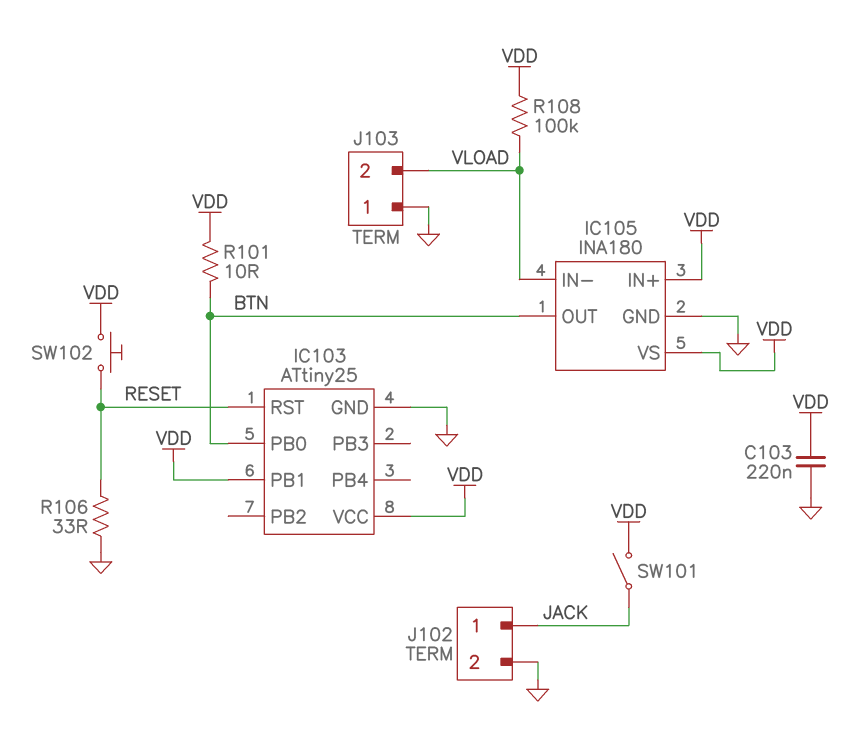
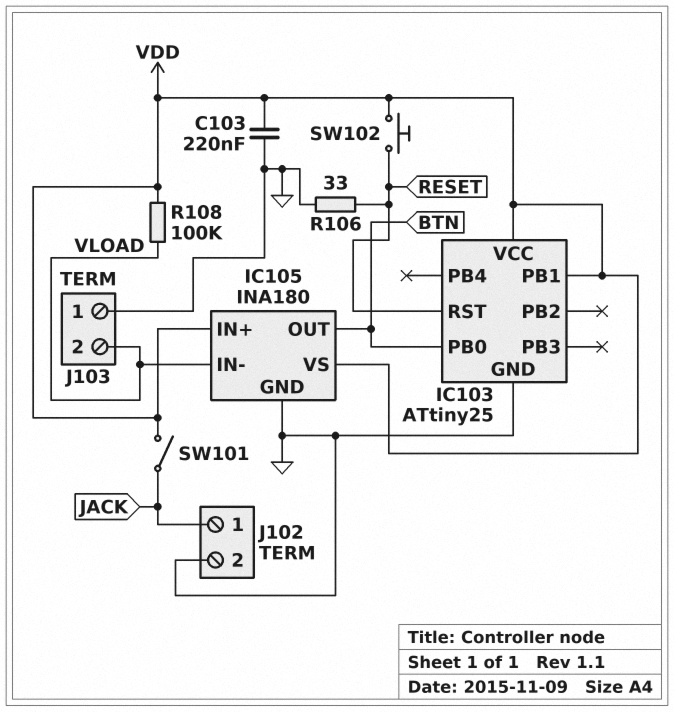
R101: 10 (BTN, VDD) -> none

